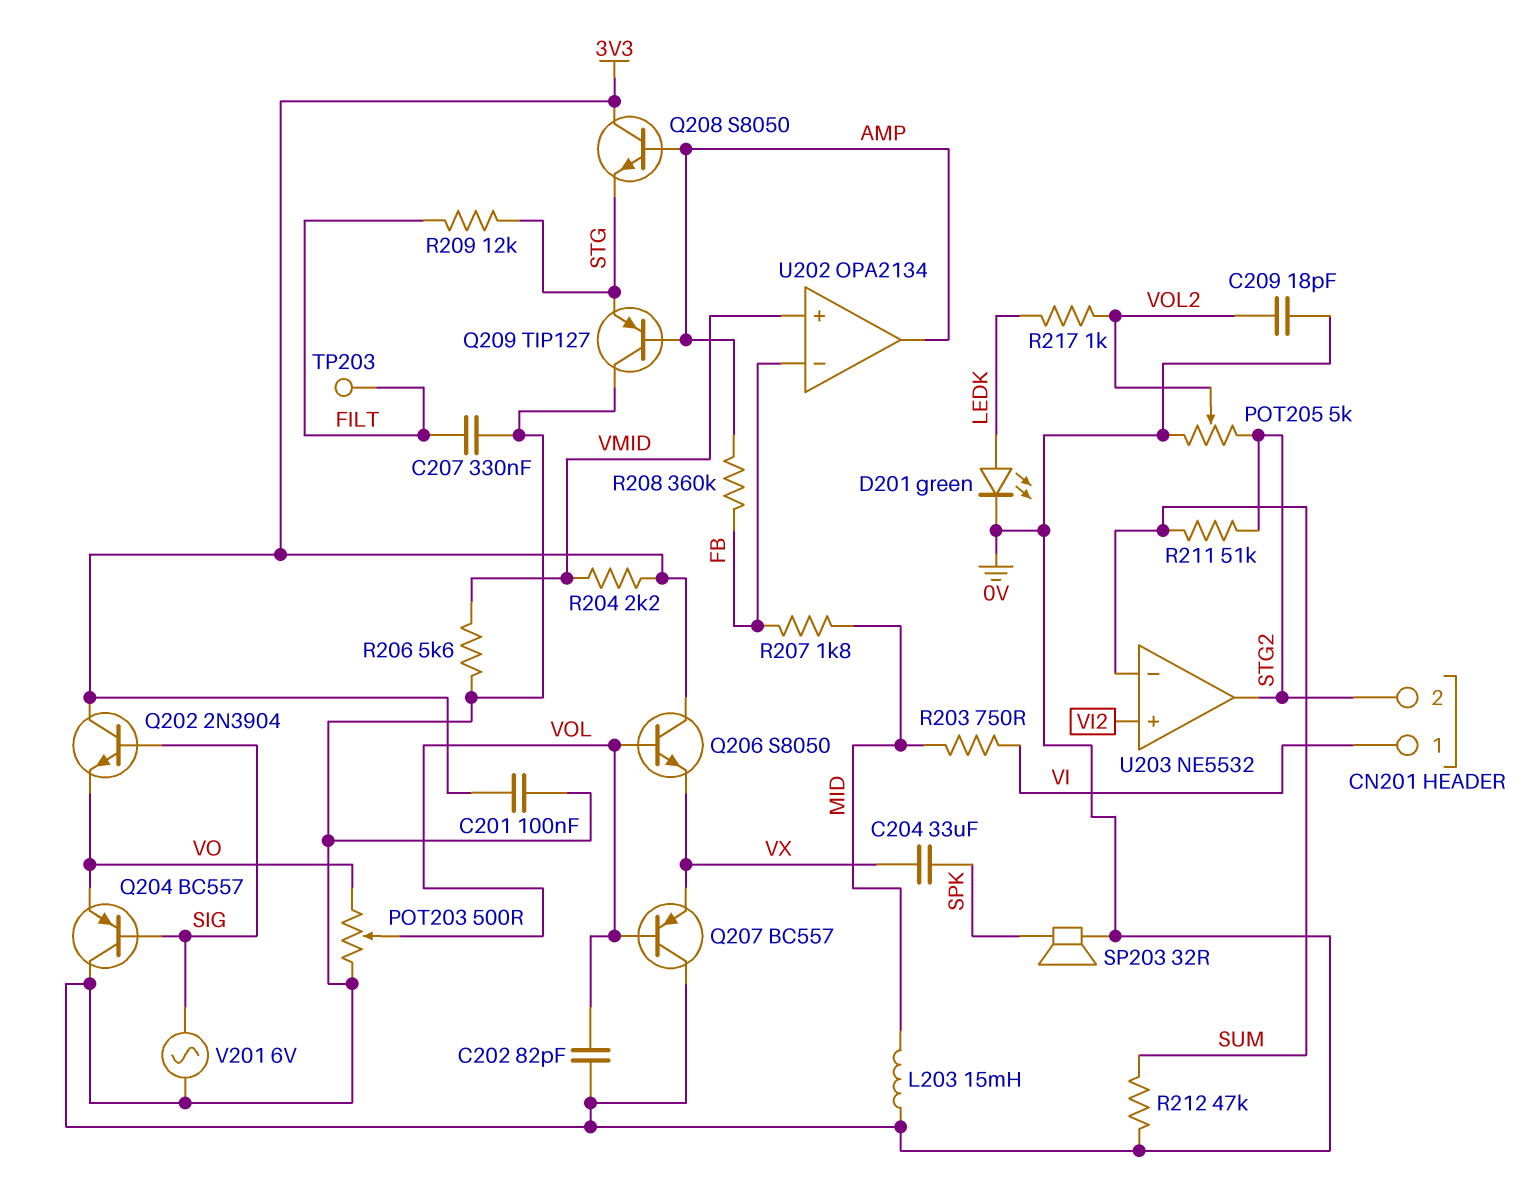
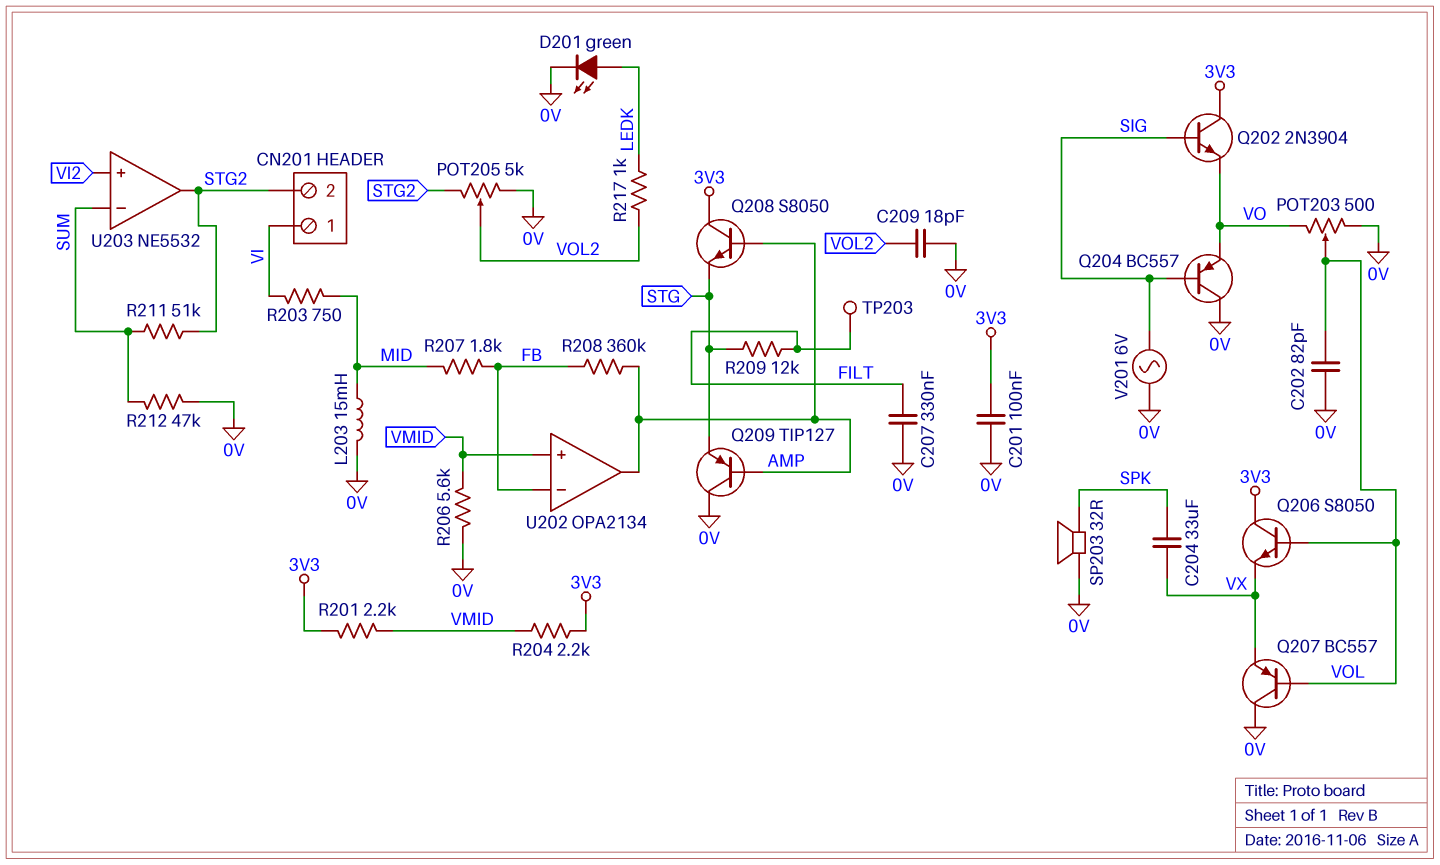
R201: none -> 2.2k (3V3, VMID)

